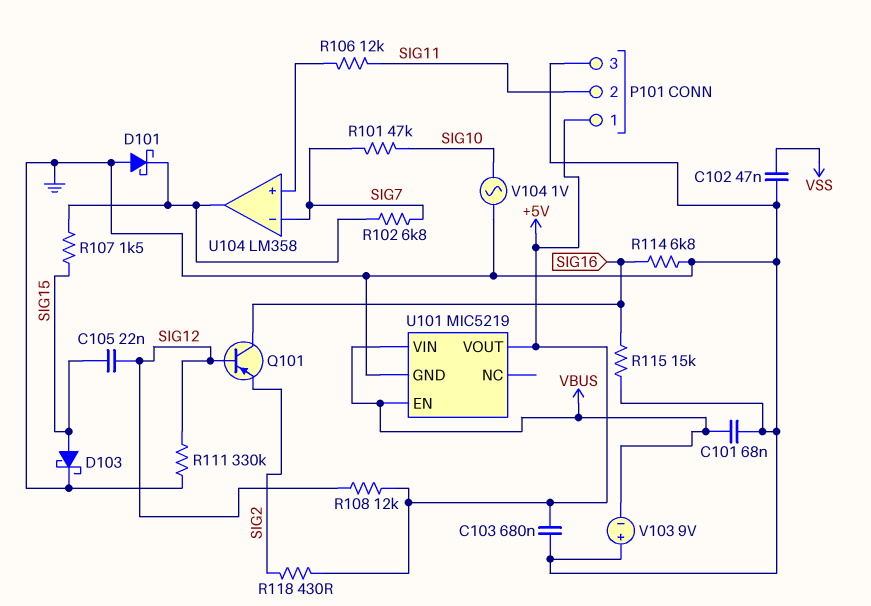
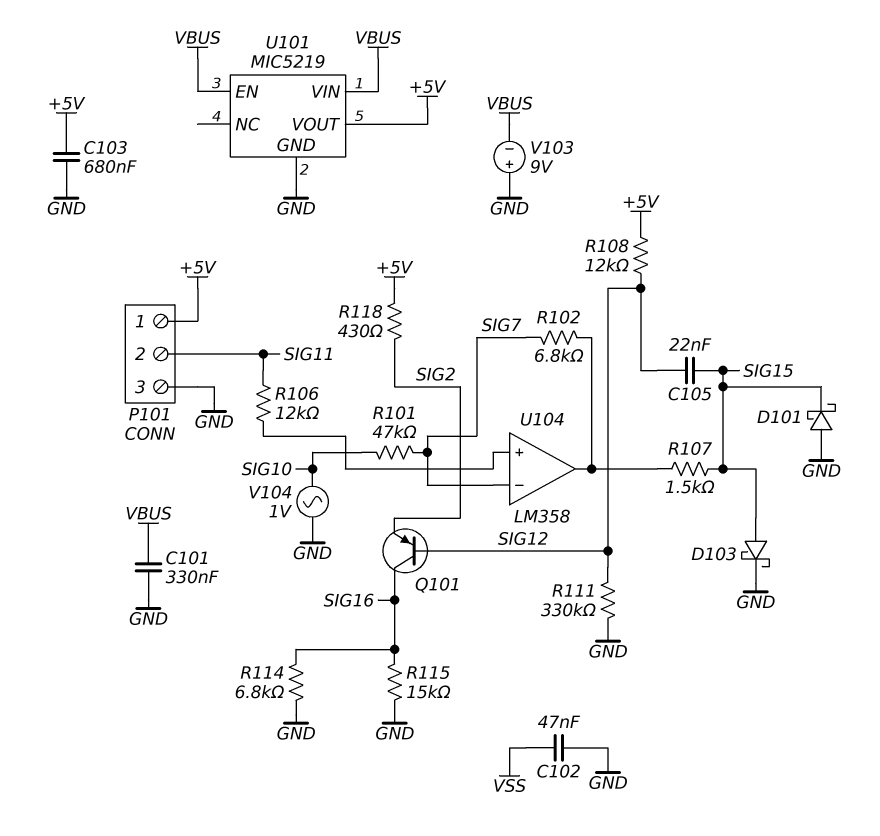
C101: 68nF (GND, VBUS) -> 330nF (GND, VBUS)
D101: schottky (A GND, K U104/out) -> schottky (A GND, K SIG15)

